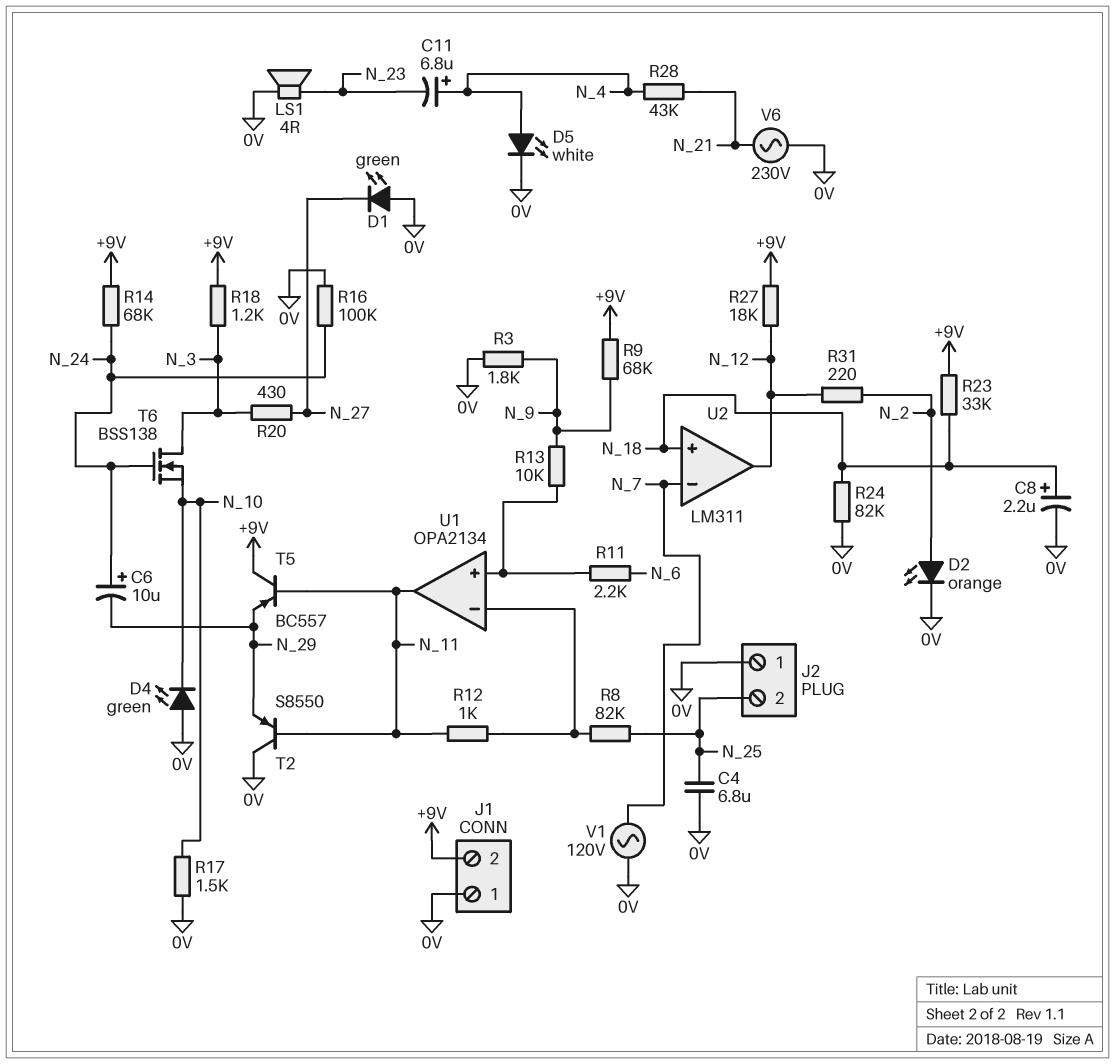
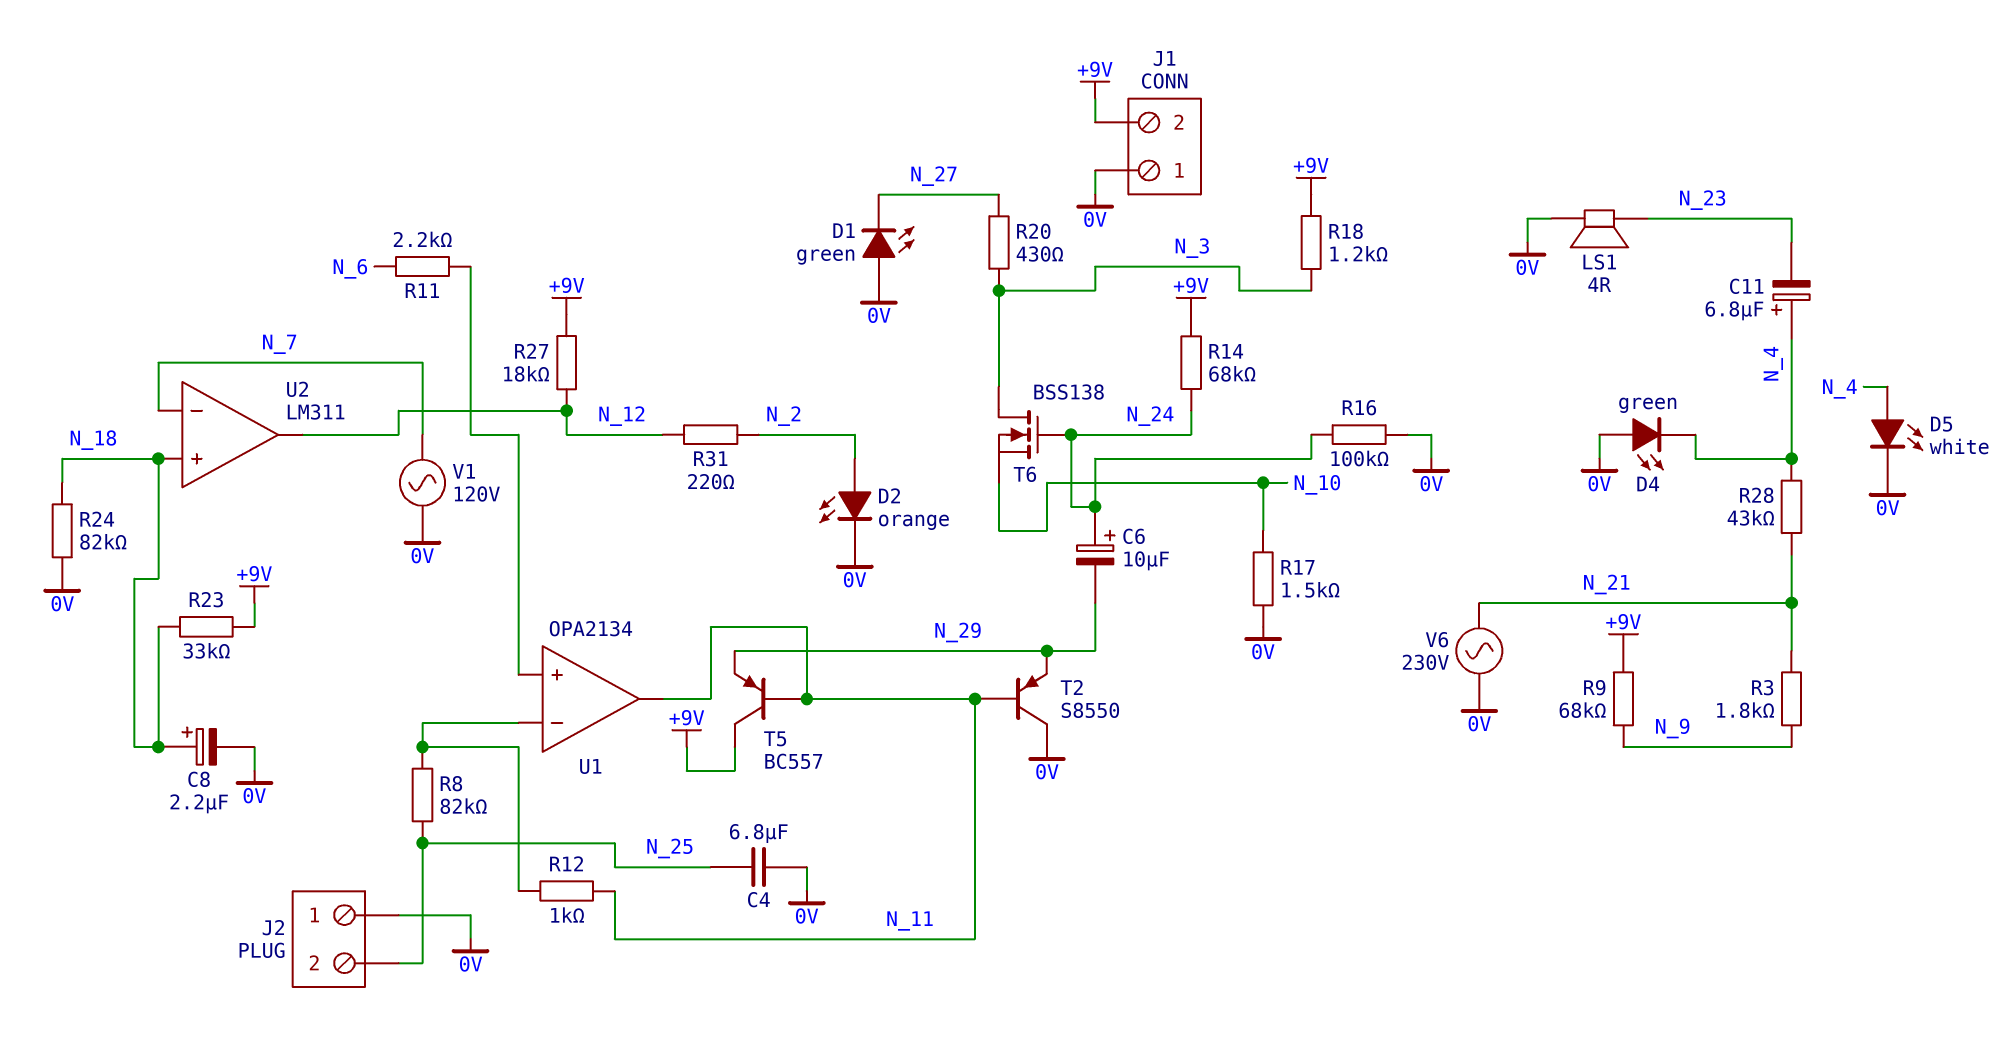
D4: LED green (A 0V, K N_10) -> LED green (A 0V, K N_4)
R3: 1.8k (0V, N_9) -> 1.8k (N_9, N_21)
R13: 10k (N_9, U1/in+) -> none

